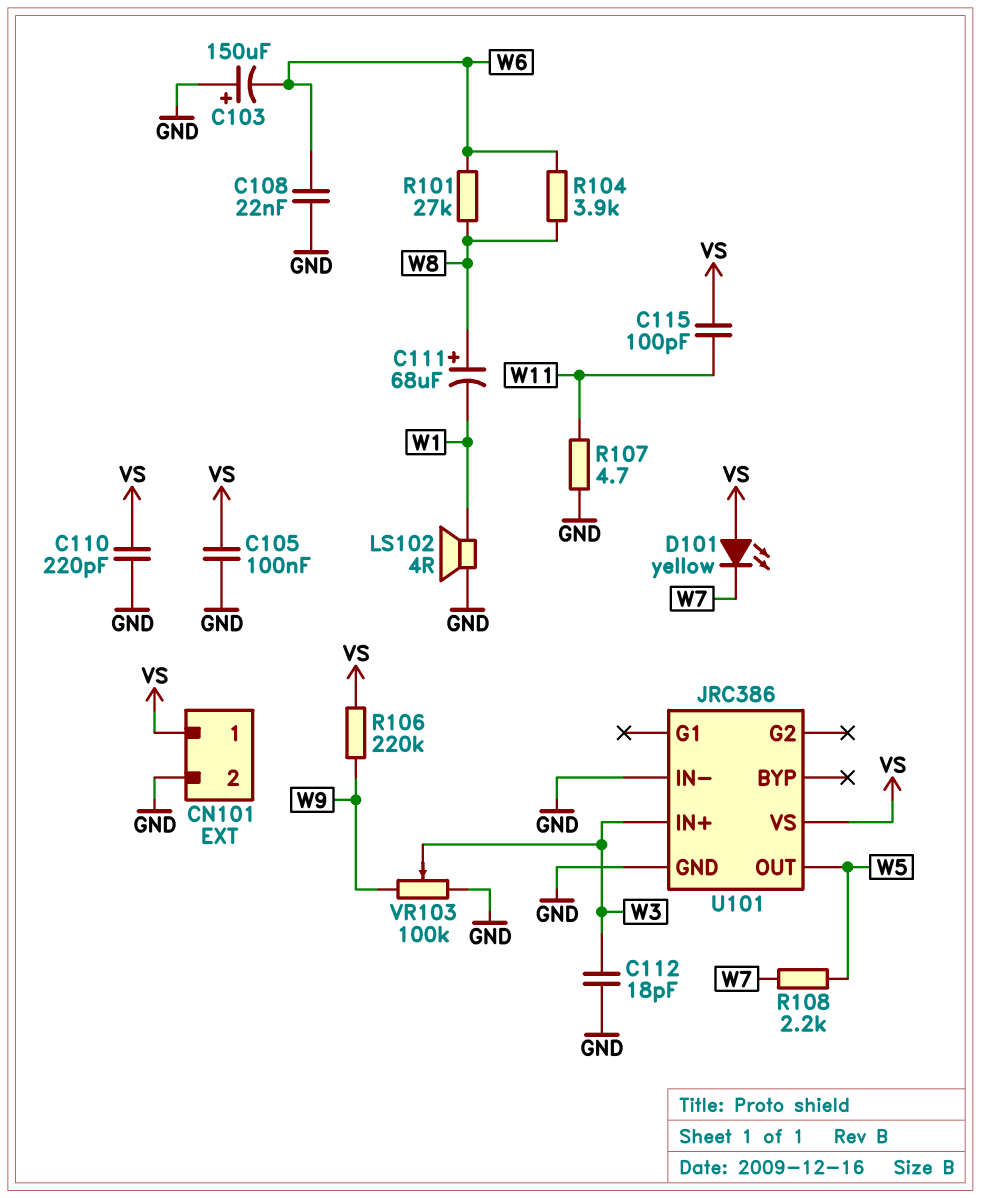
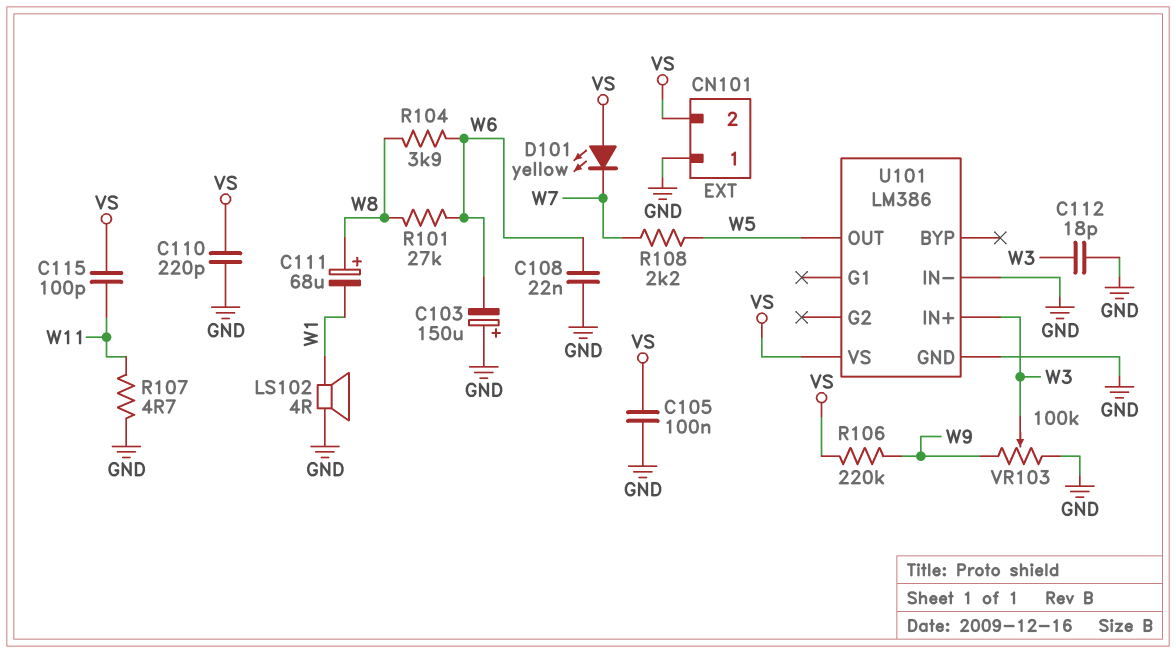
CN101 pin 1: VS -> GND
CN101 pin 2: GND -> VS
U101: JRC386 -> LM386

